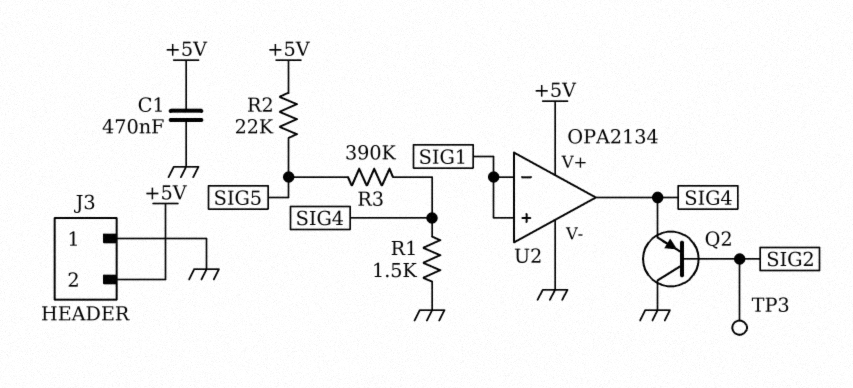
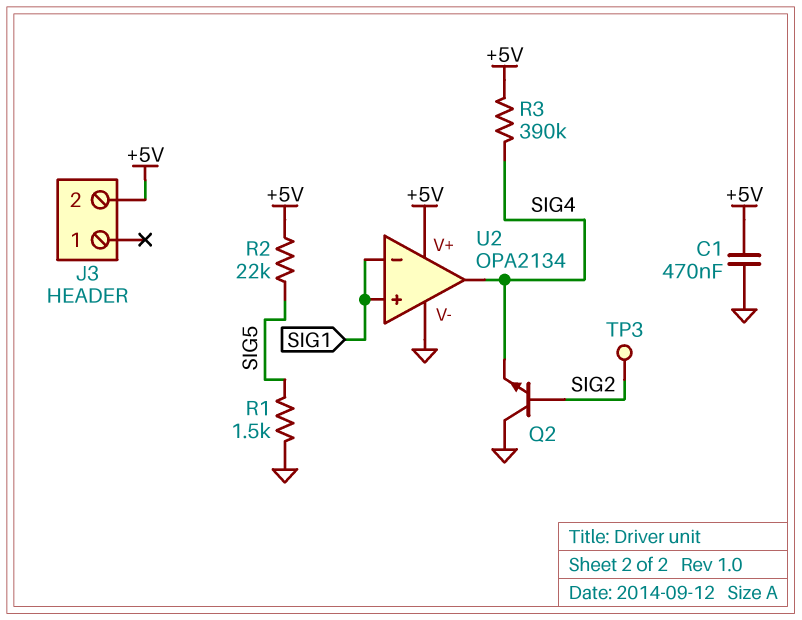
J3 pin 1: GND -> none
Q2: PNP (B SIG2, C GND, E SIG4) -> NPN (B SIG2, C GND, E SIG4)
R1: 1.5k (GND, SIG4) -> 1.5k (GND, SIG5)
R3: 390k (SIG4, SIG5) -> 390k (+5V, SIG4)

